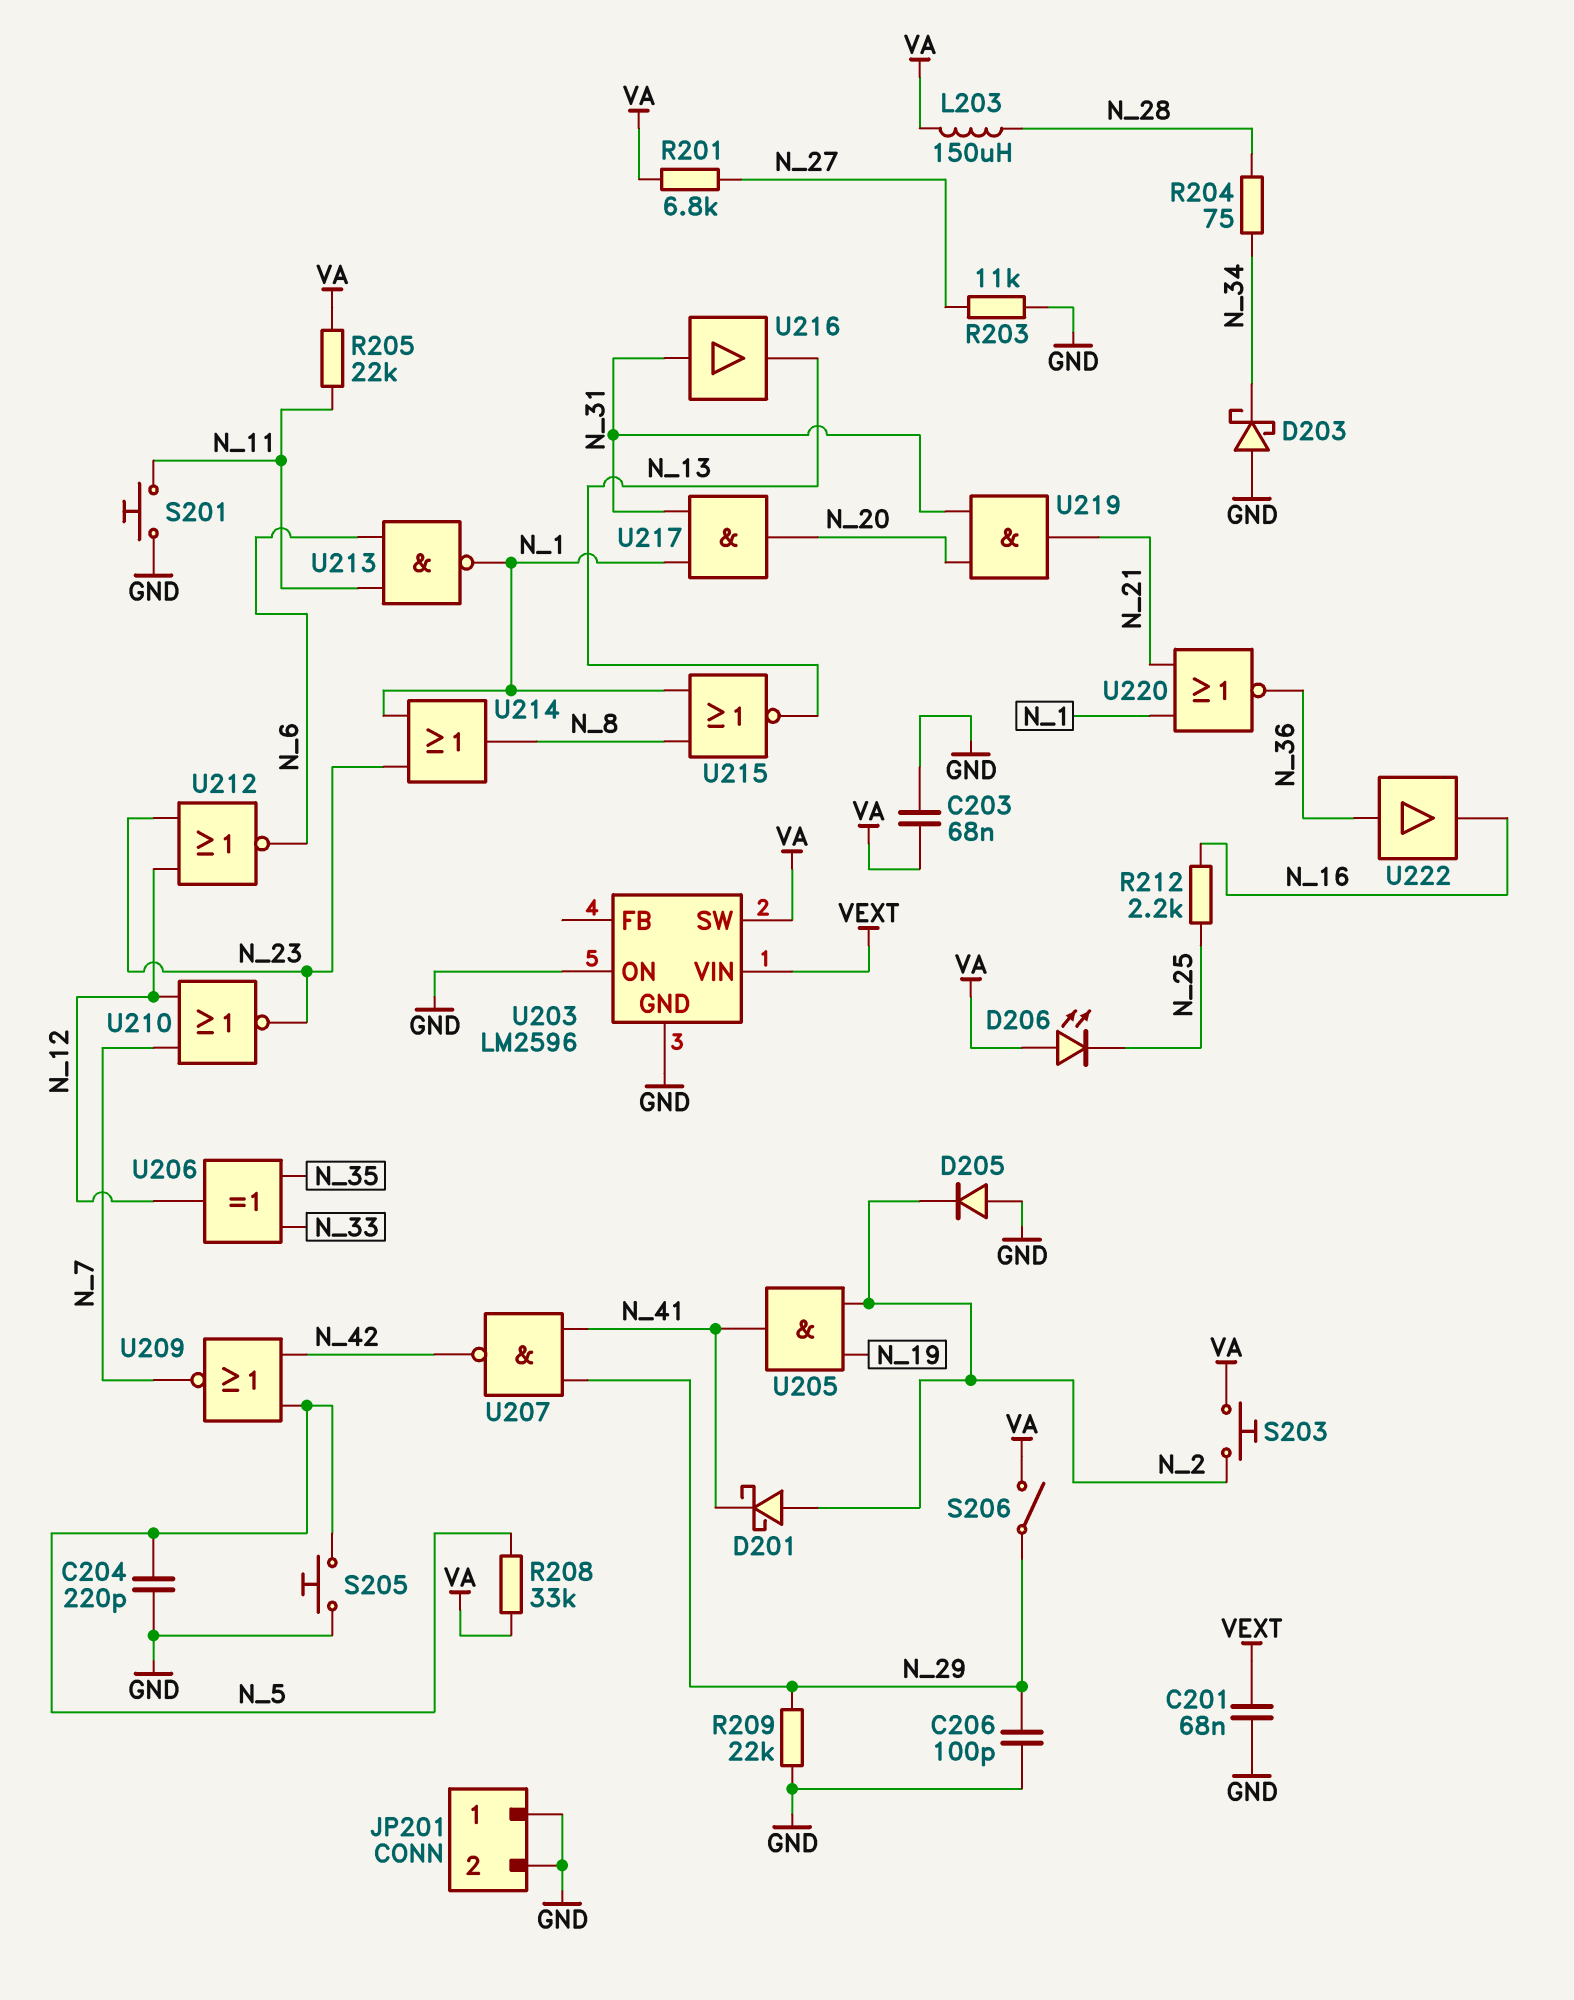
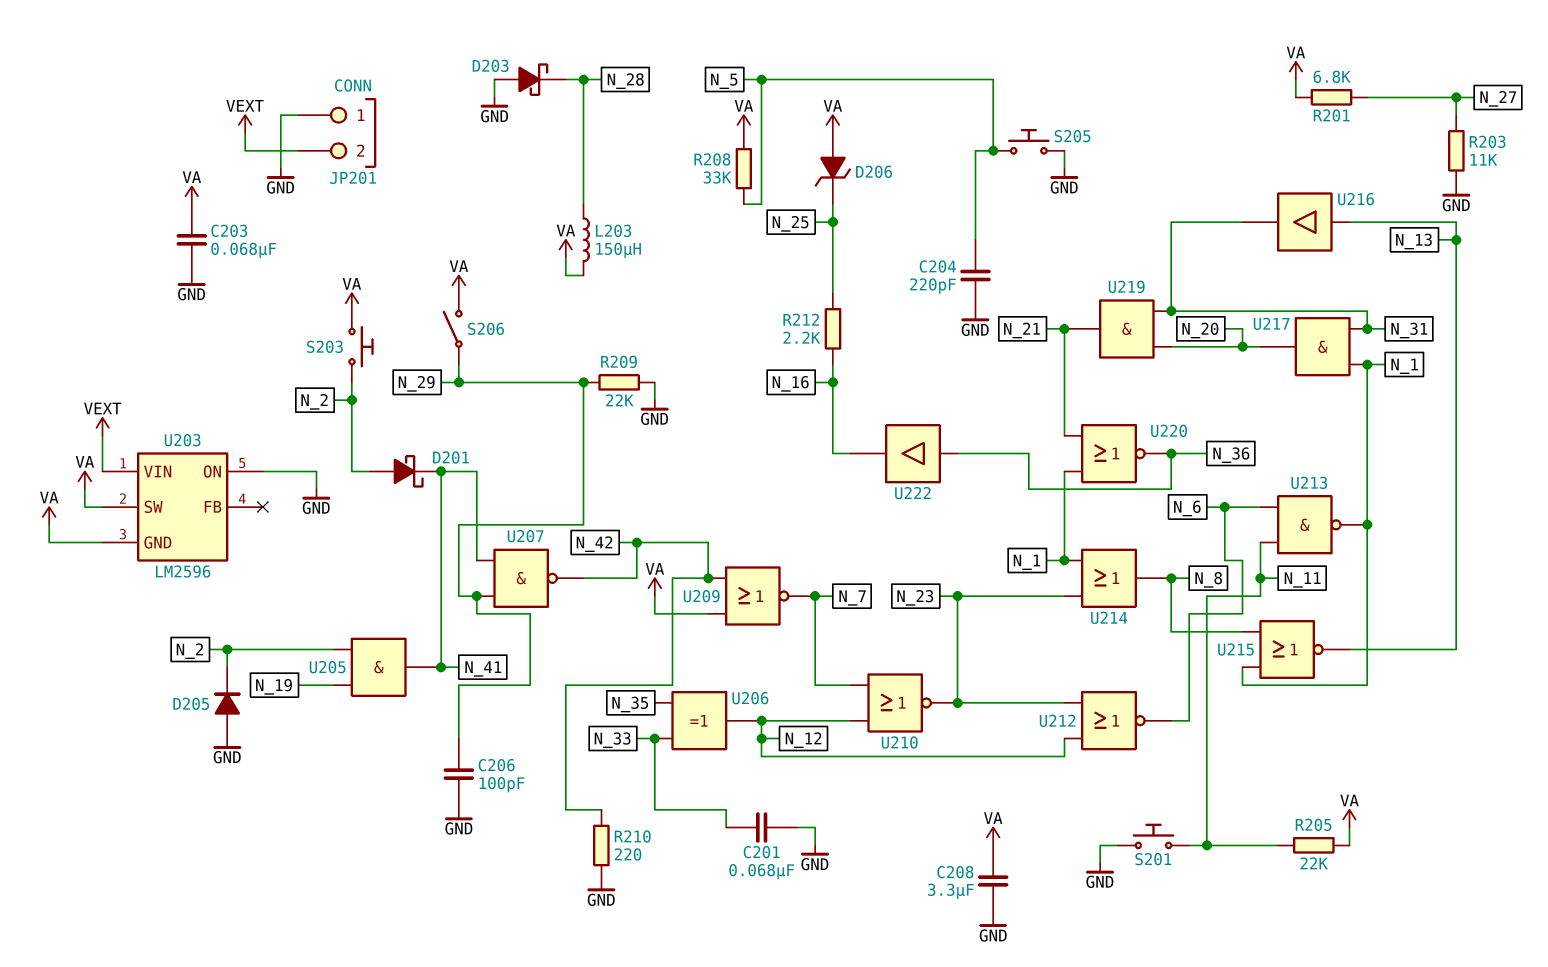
C201: 68nF (GND, VEXT) -> 68nF (GND, N_33)
C208: none -> 3.3uF (GND, VA)
D203: schottky (A GND, K N_34) -> schottky (A GND, K N_28)
D206: LED (A VA, K N_25) -> zener (A VA, K N_25)
JP201 pin 2: GND -> VEXT
R204: 75 (N_28, N_34) -> none
R210: none -> 220 (GND, N_42)
U203 pin GND: GND -> VA
U209: NOR (in N_5, in N_42, out N_7) -> NOR (in N_42, in VA, out N_7)
U216: buffer (in N_31, out N_13) -> buffer (in N_13, out N_31)

